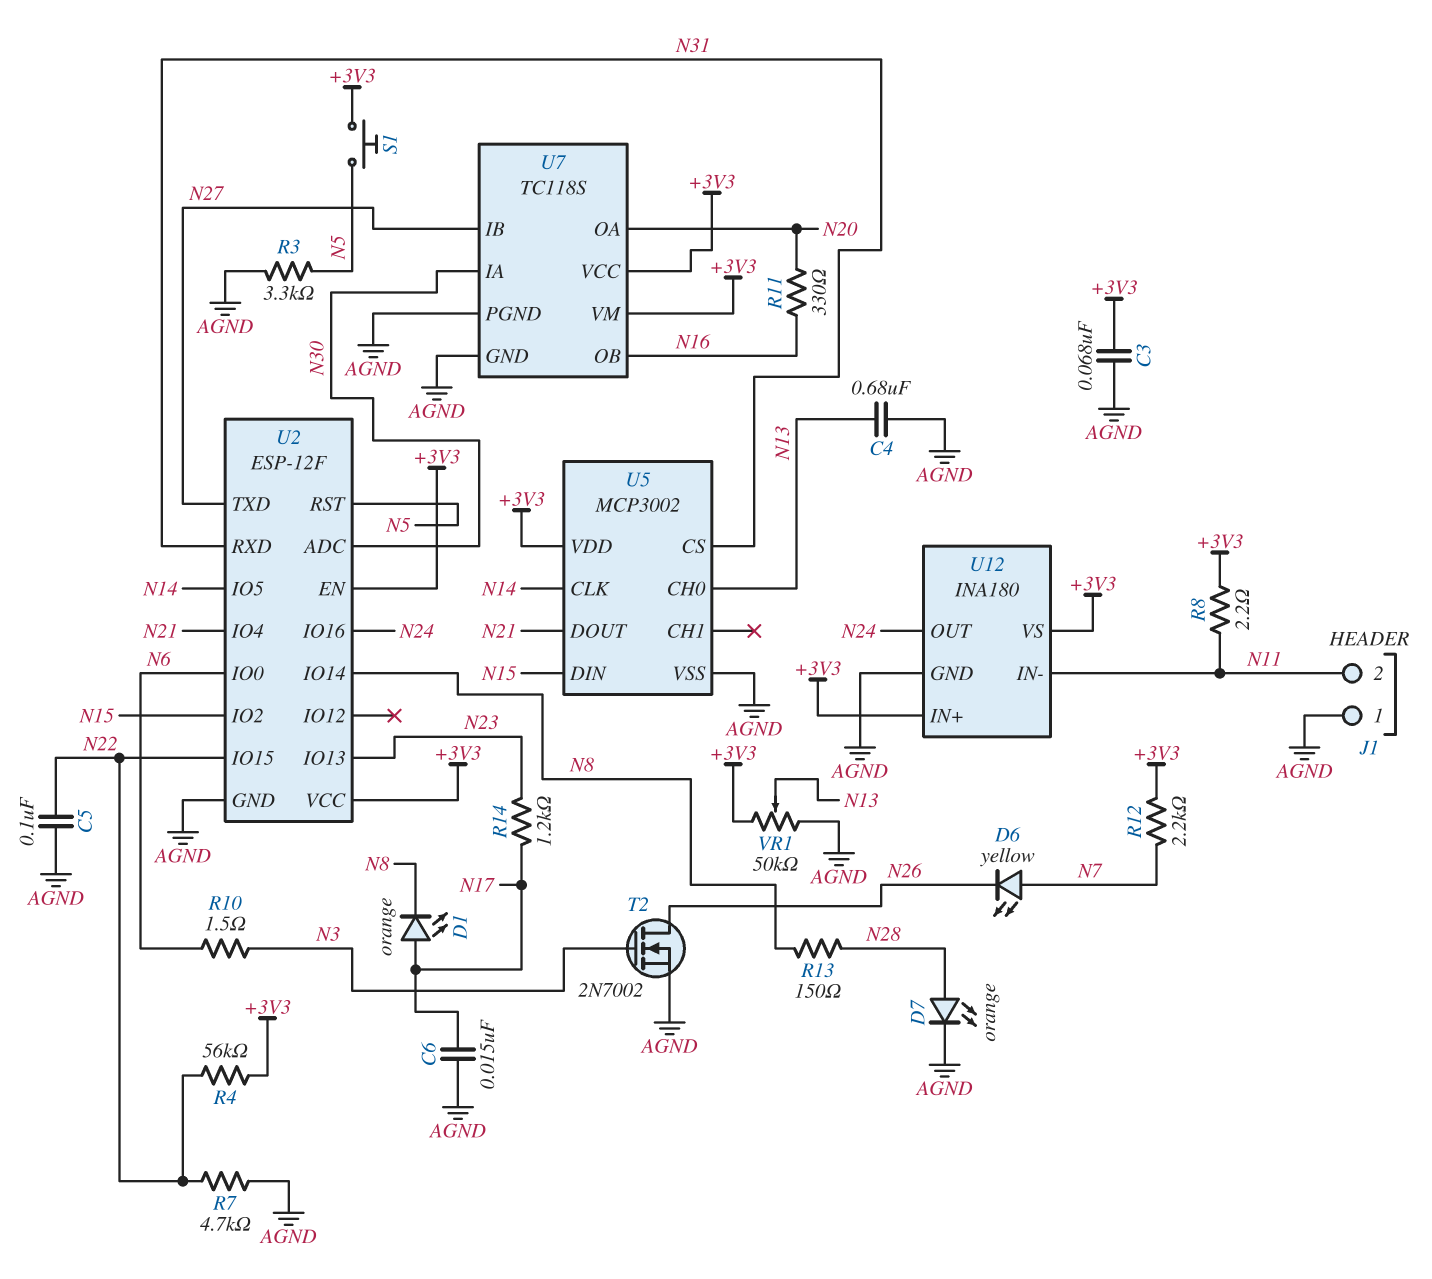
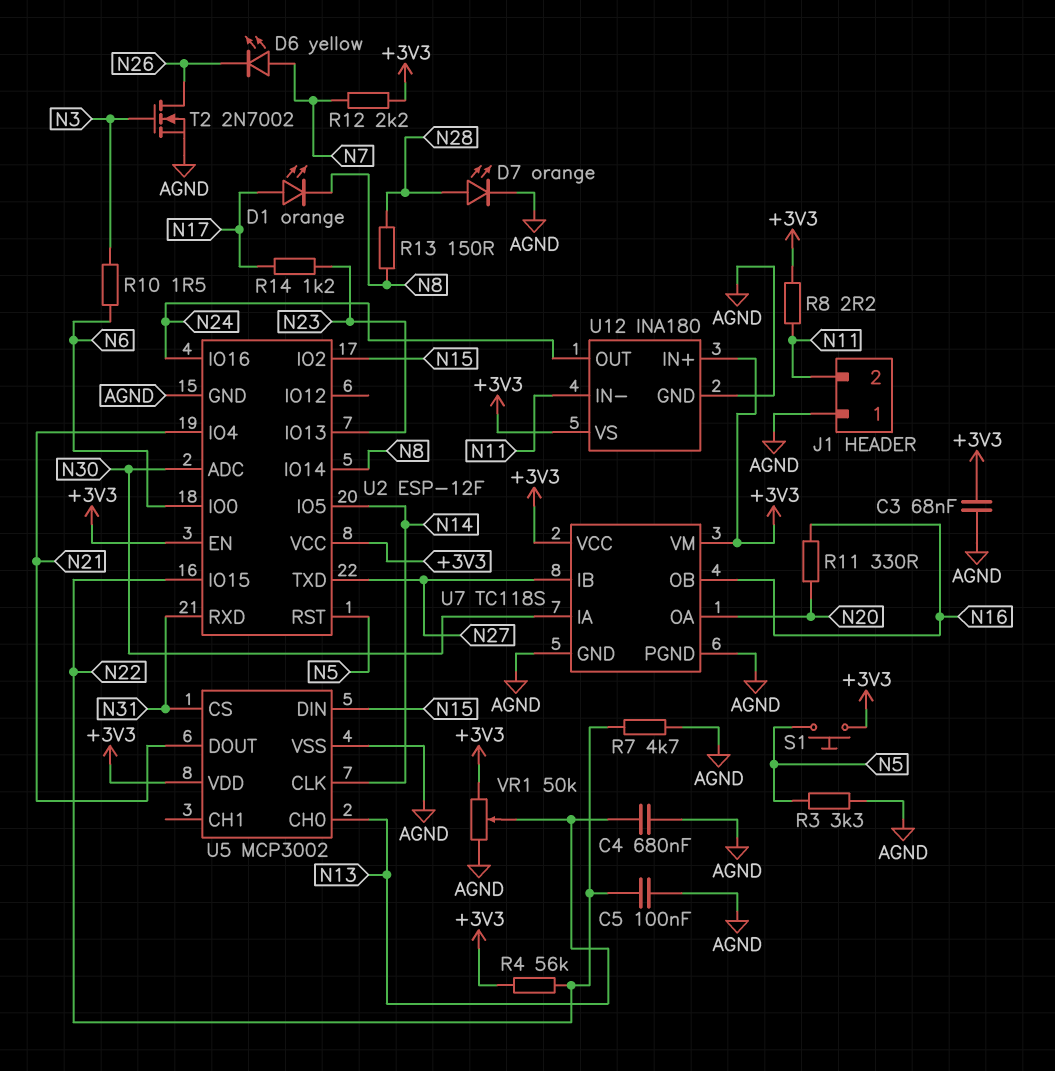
C6: 15nF (AGND, N17) -> none

